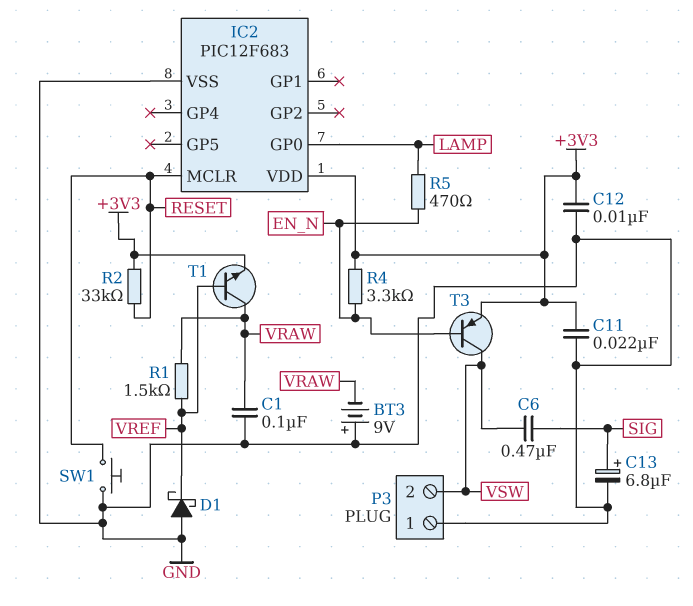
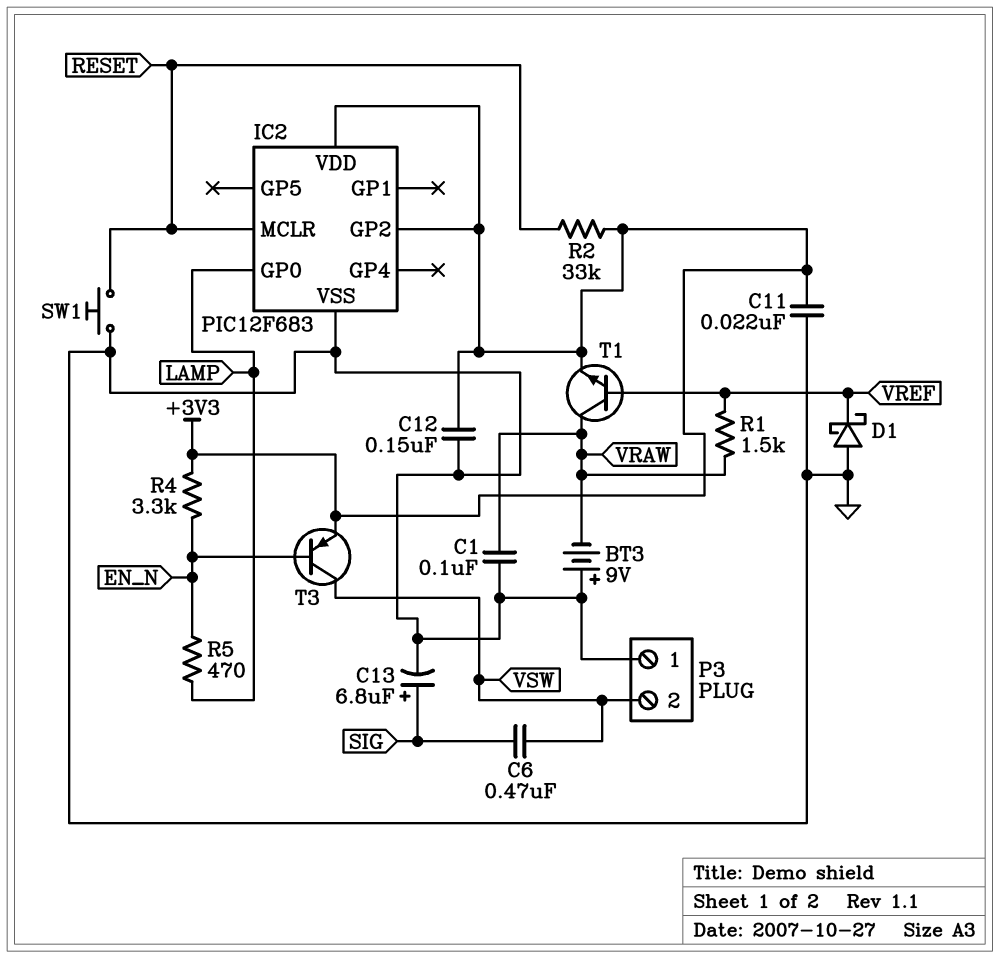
C12: 10nF (+3V3, GND) -> 150nF (+3V3, GND)
IC2 pin GP2: none -> +3V3

